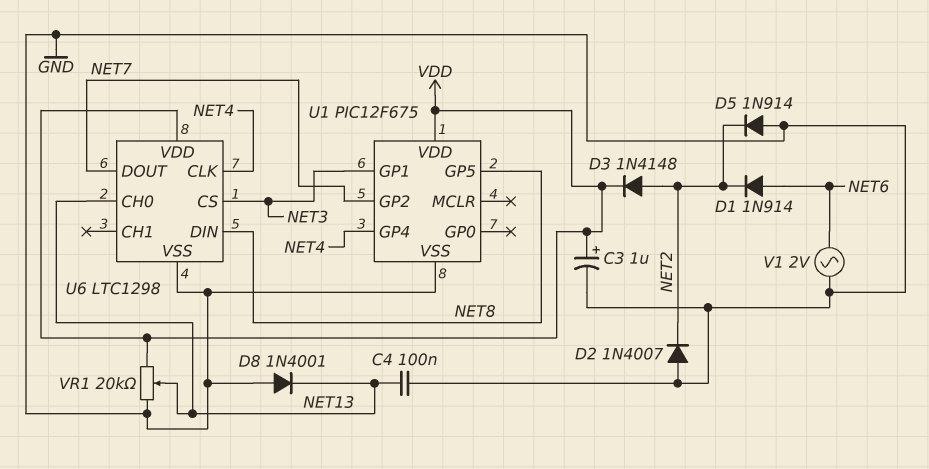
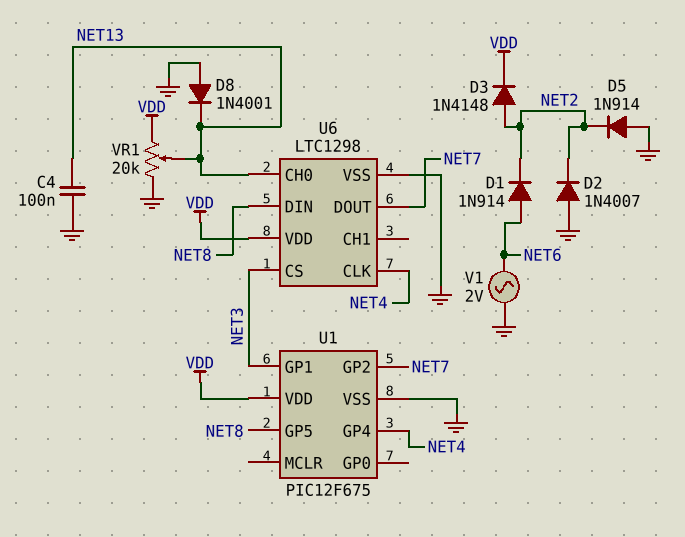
C3: 1uF (plus VDD, minus GND) -> none

